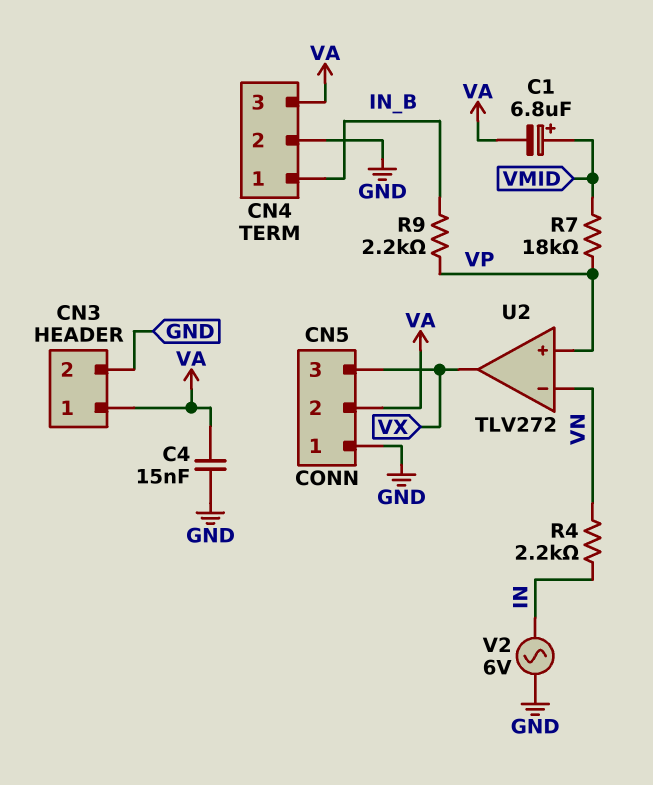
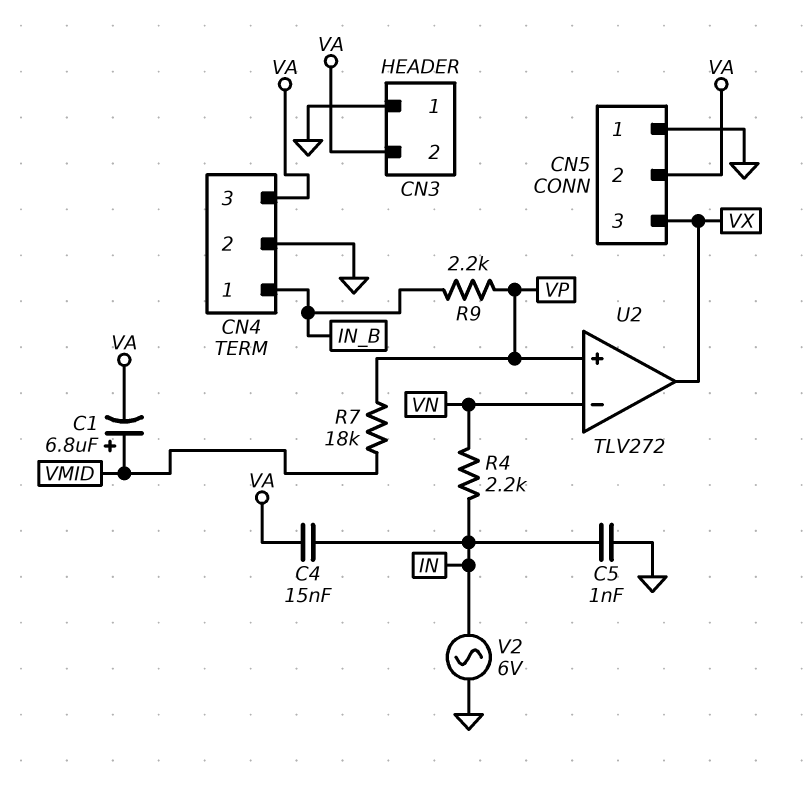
C4: 15nF (GND, VA) -> 15nF (IN, VA)
C5: none -> 1nF (GND, IN)
CN3 pin 1: VA -> GND
CN3 pin 2: GND -> VA

